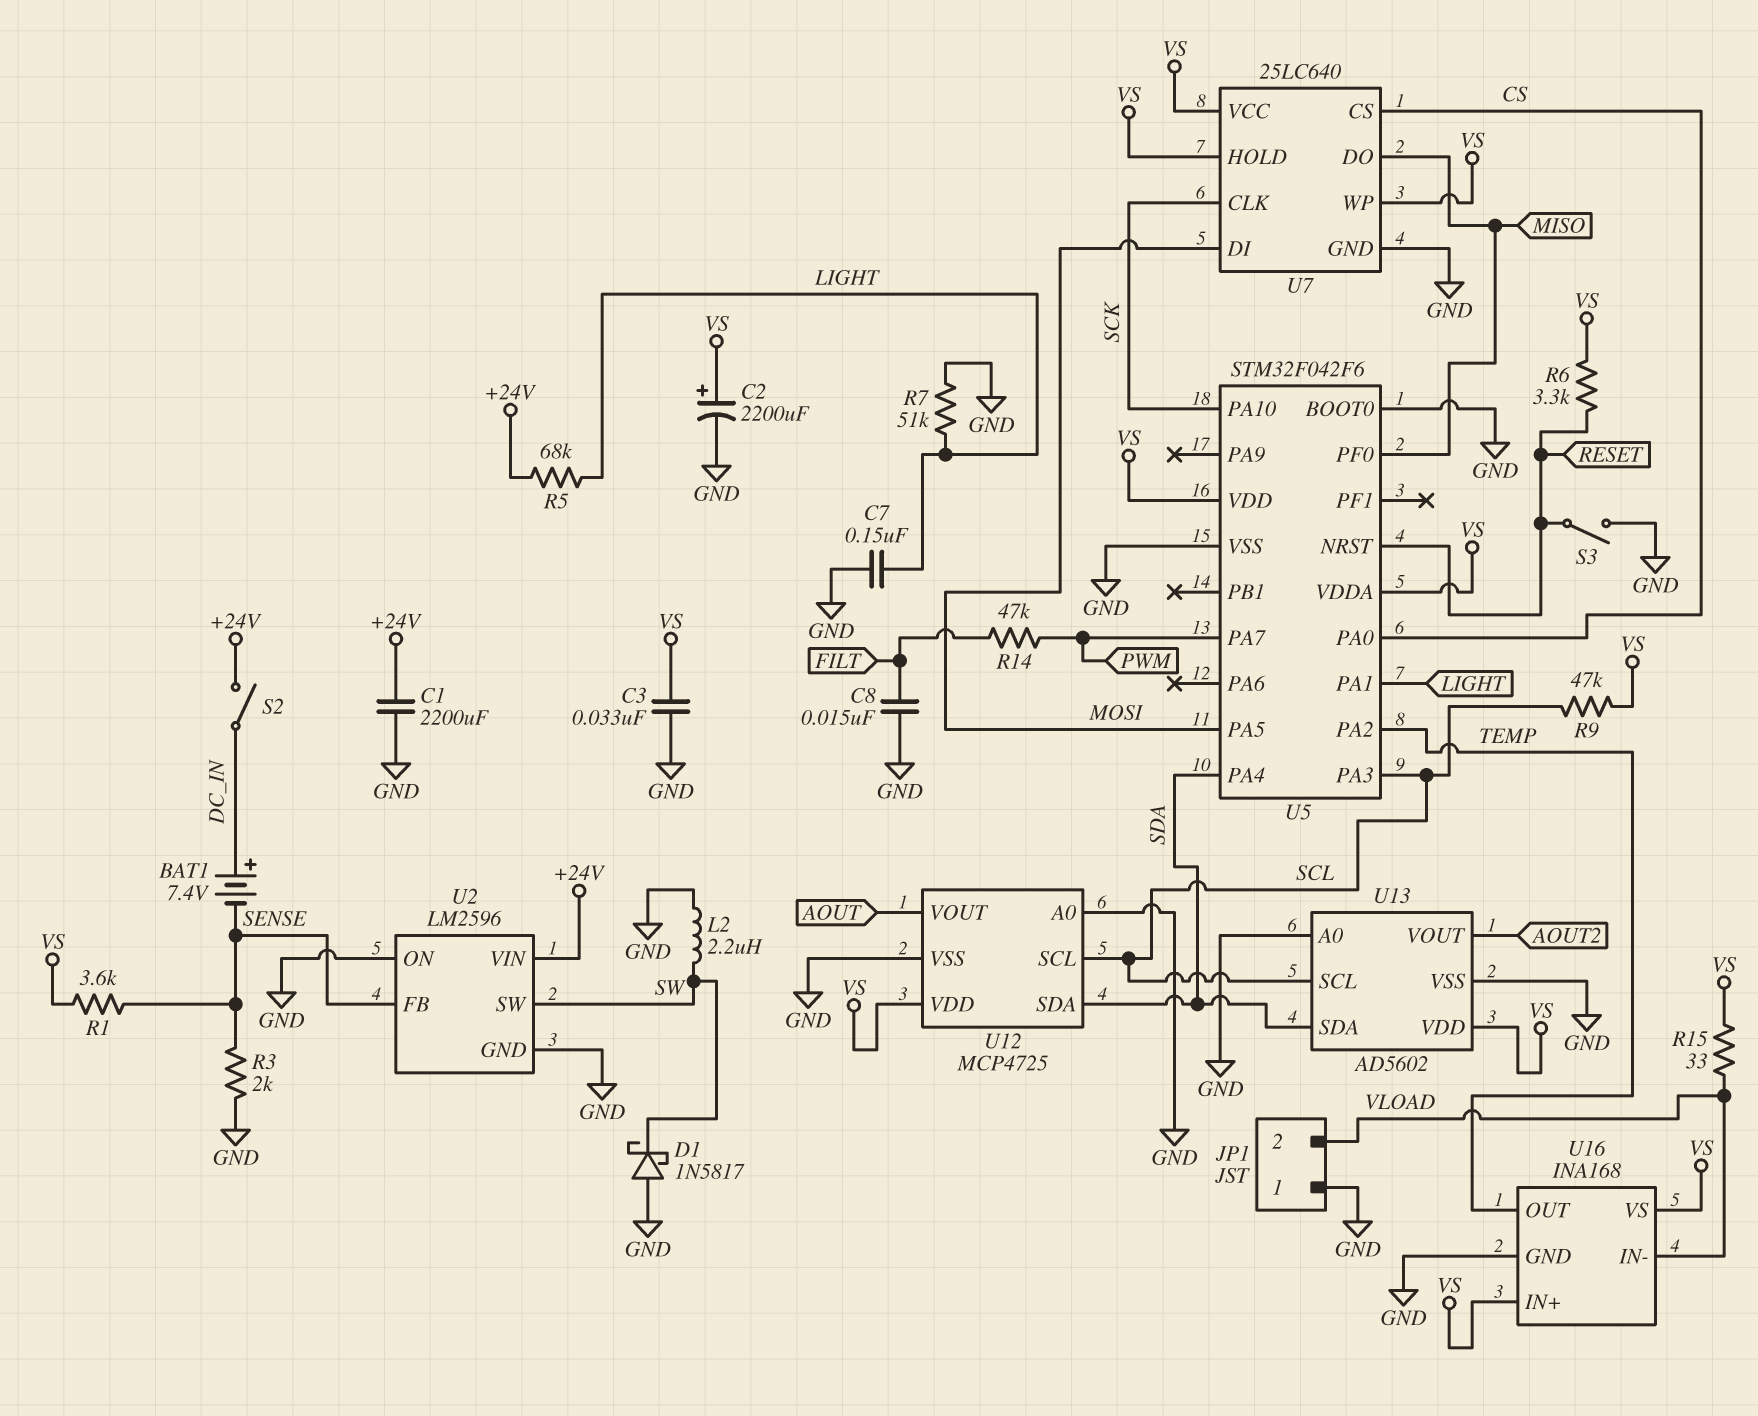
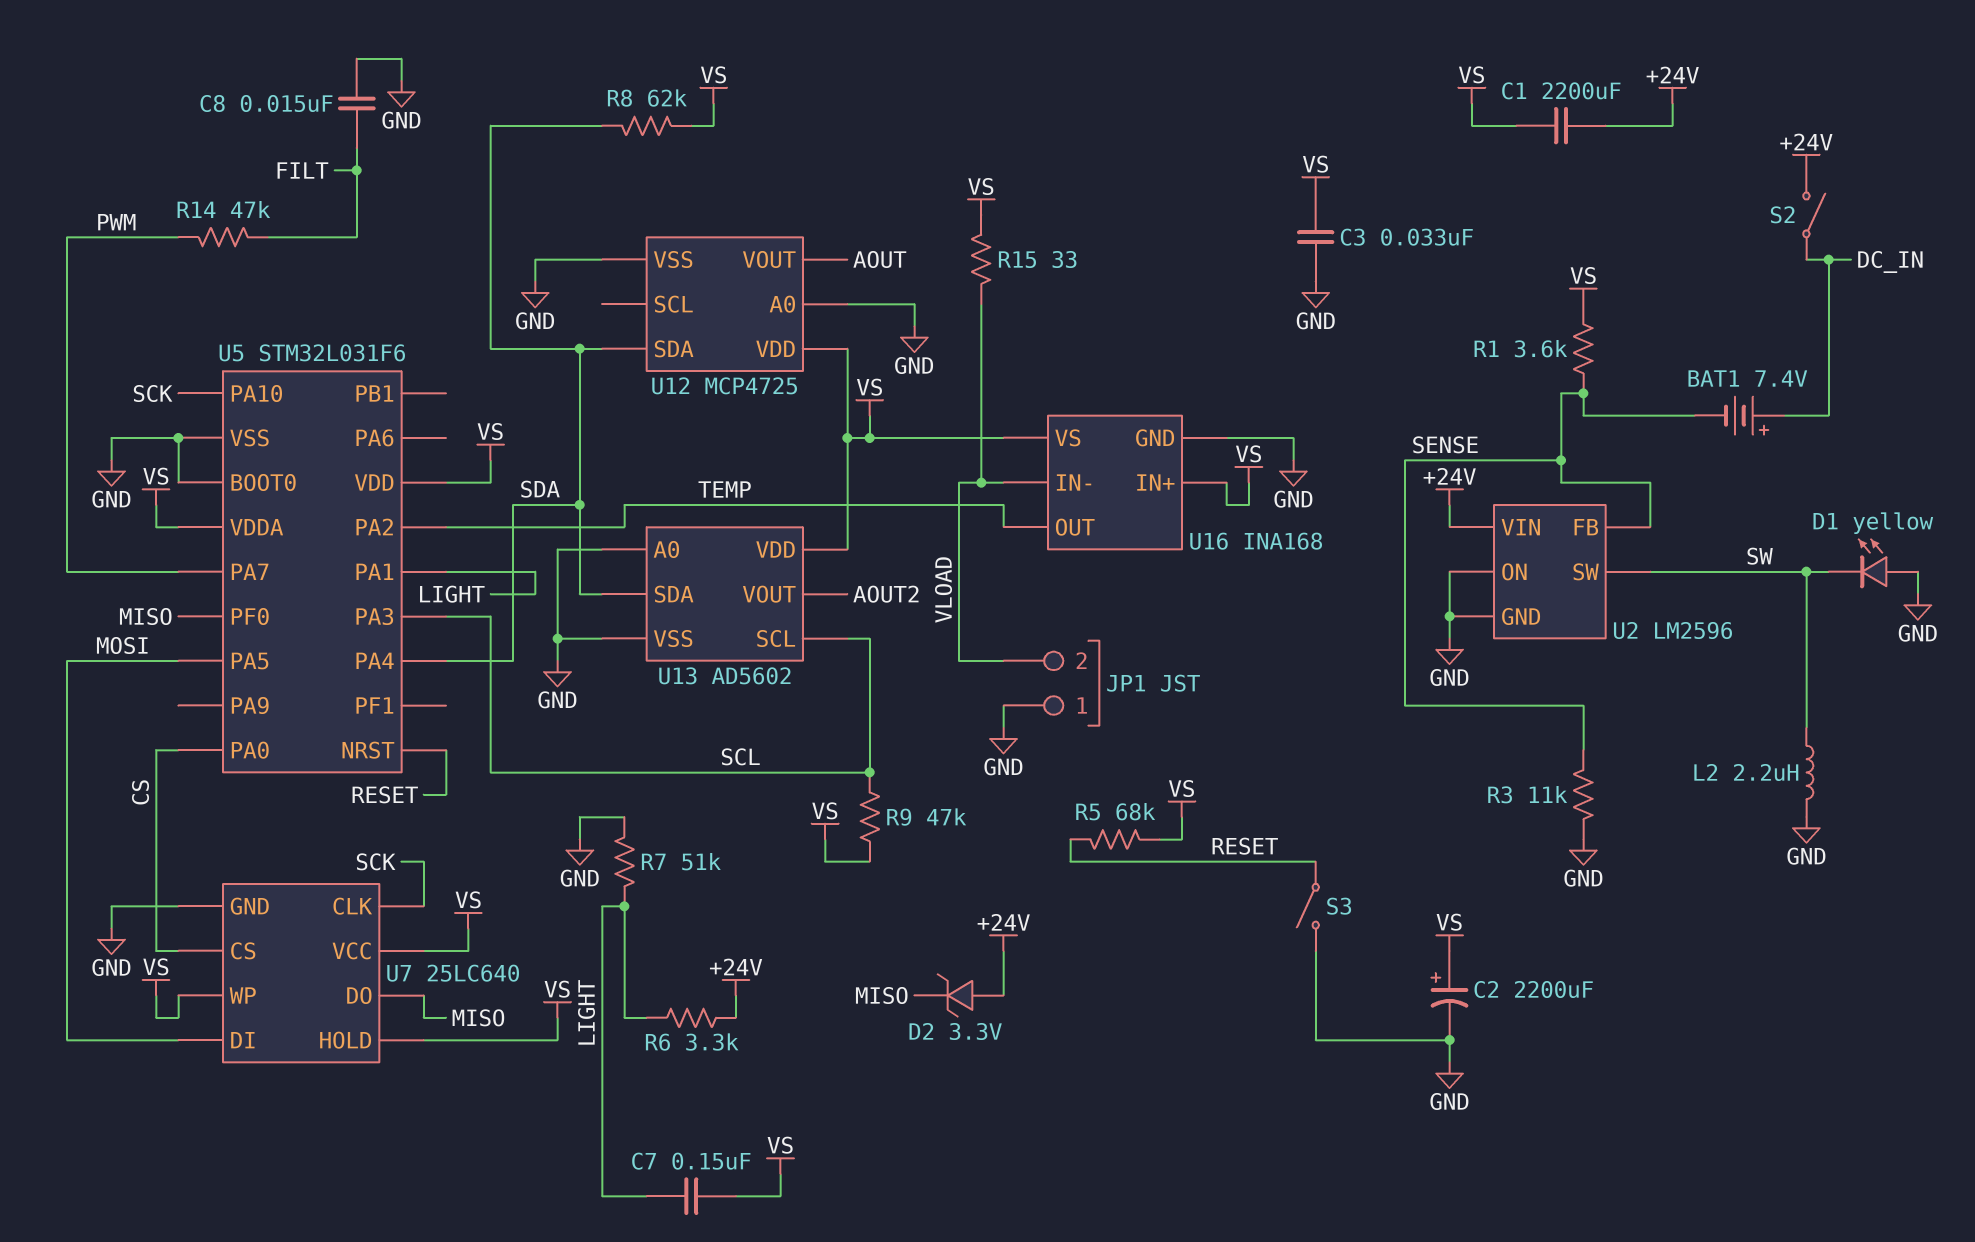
C1: 2200uF (+24V, GND) -> 2200uF (+24V, VS)
C7: 150nF (GND, LIGHT) -> 150nF (LIGHT, VS)
D1: schottky 1N5817 (A GND, K SW) -> LED yellow (A GND, K SW)
D2: none -> zener 3.3V (A +24V, K MISO)
R3: 2k (GND, SENSE) -> 11k (GND, SENSE)
R5: 68k (+24V, LIGHT) -> 68k (RESET, VS)
R6: 3.3k (RESET, VS) -> 3.3k (+24V, LIGHT)
R8: none -> 62k (SDA, VS)
U5: STM32F042F6 -> STM32L031F6
U12 pin SCL: SCL -> none

